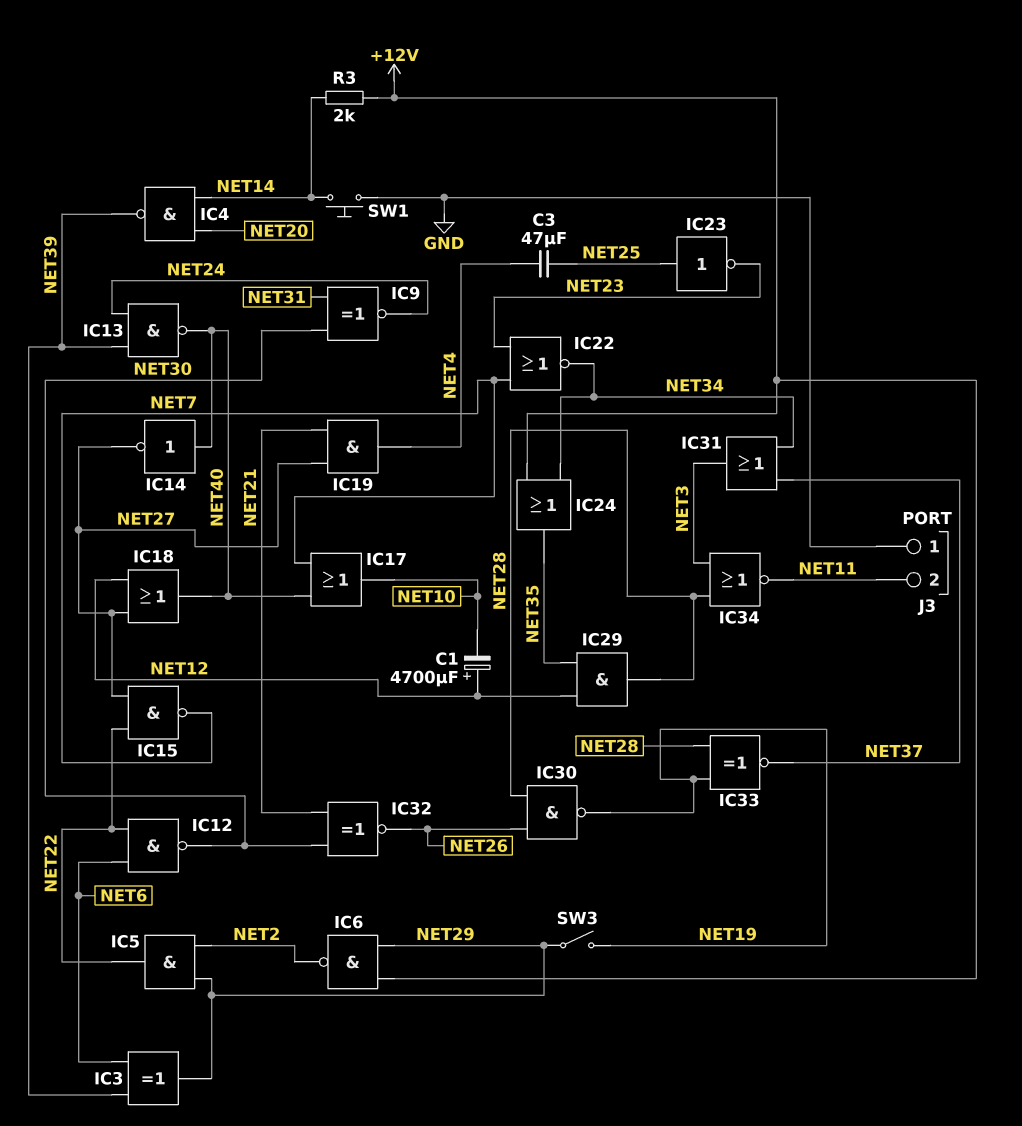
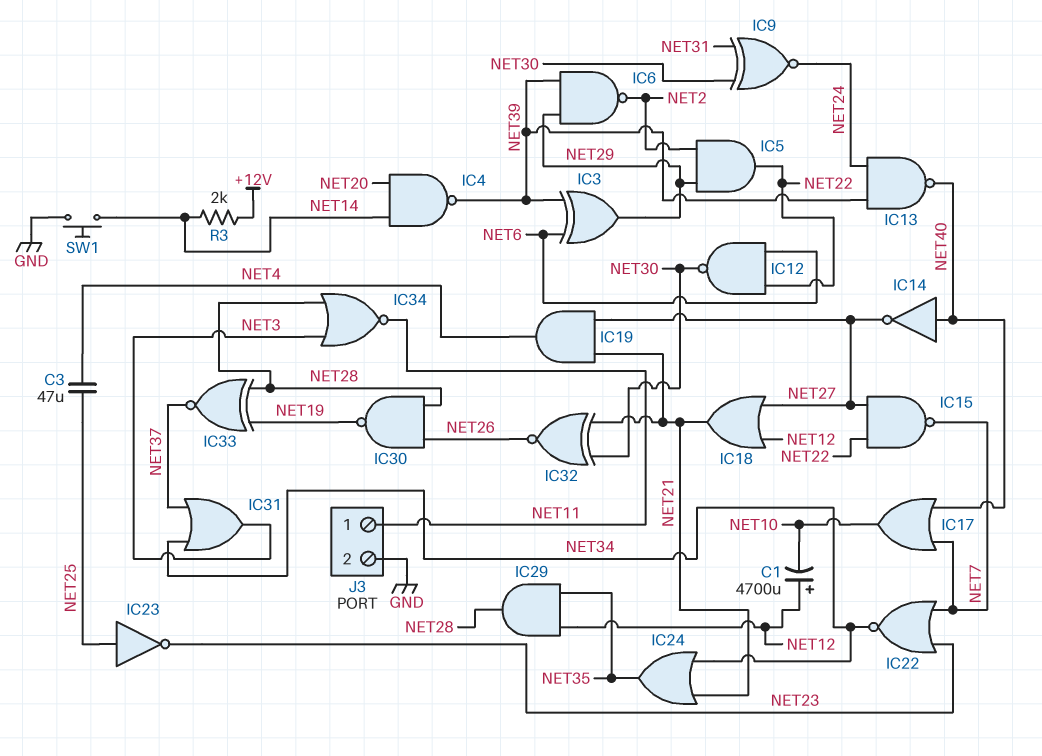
IC6: NAND (in +12V, in NET29, out NET2) -> NAND (in NET29, in NET39, out NET2)
IC18: OR (in NET12, in NET27, out NET40) -> OR (in NET12, in NET27, out NET21)
IC24: OR (in +12V, in NET34, out NET35) -> OR (in NET21, in NET34, out NET35)
J3 pin 1: GND -> NET11
J3 pin 2: NET11 -> GND
SW3: switch (NET19, NET29) -> none

